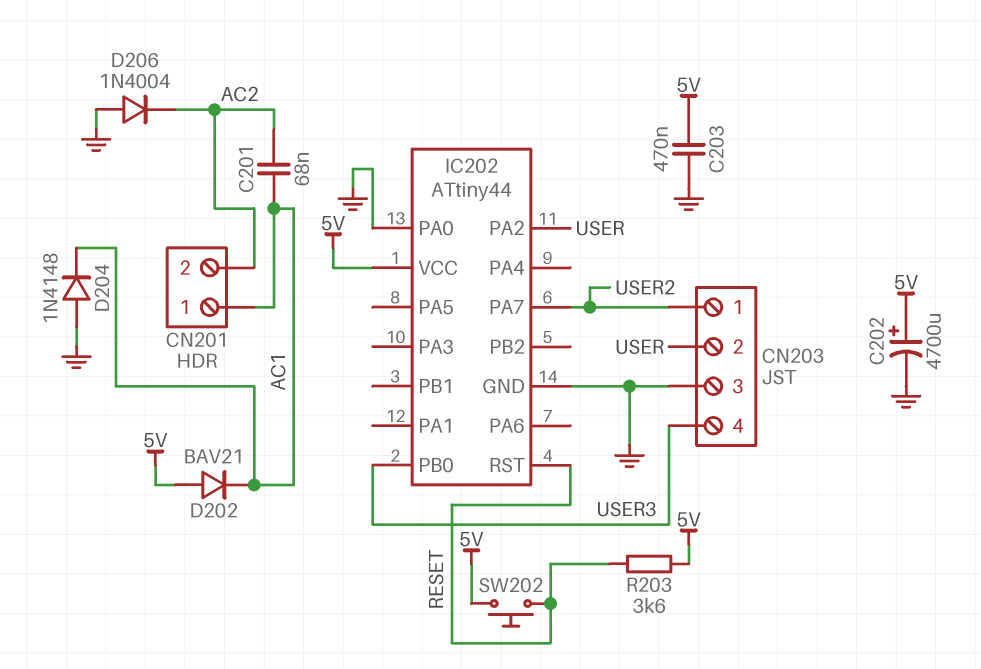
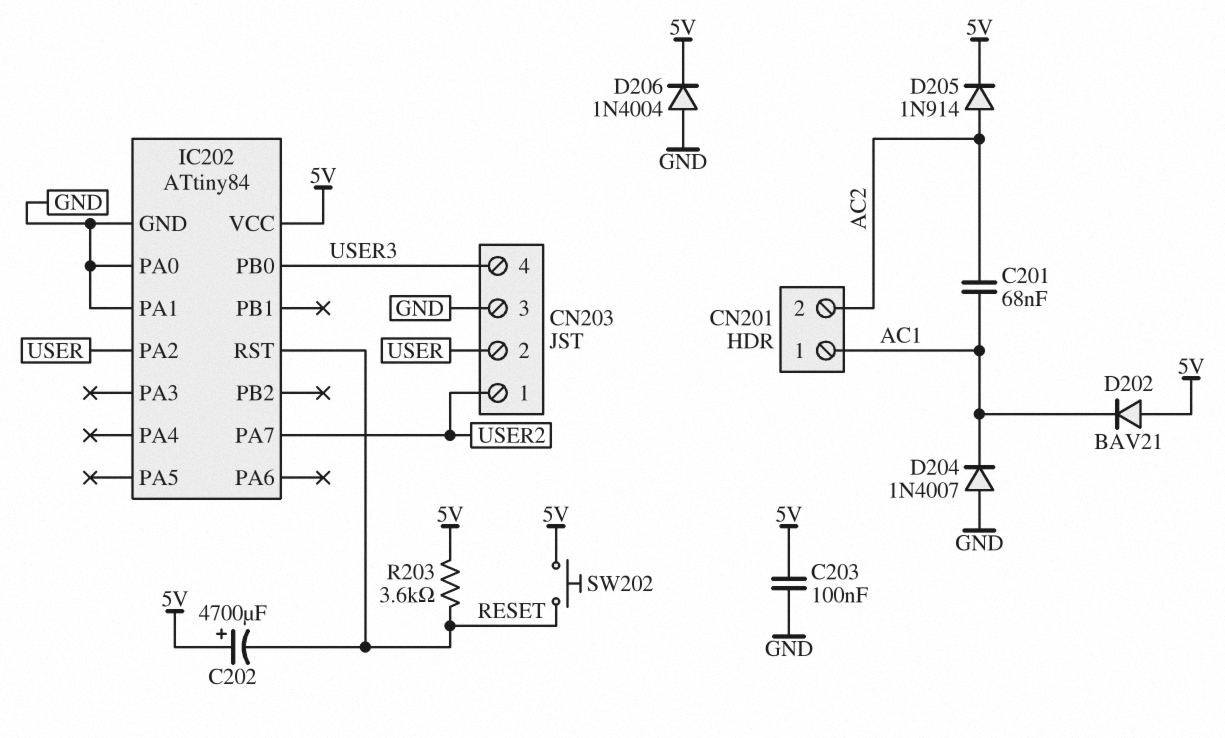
C202: 4700uF (plus 5V, minus GND) -> 4700uF (plus 5V, minus RESET)
C203: 470nF (5V, GND) -> 100nF (5V, GND)
D204: diode 1N4148 (A GND, K AC1) -> diode 1N4007 (A GND, K AC1)
D205: none -> diode 1N914 (A AC2, K 5V)
D206: diode 1N4004 (A GND, K AC2) -> diode 1N4004 (A GND, K 5V)
IC202: ATtiny44 -> ATtiny84
IC202 pin PA1: none -> GND

